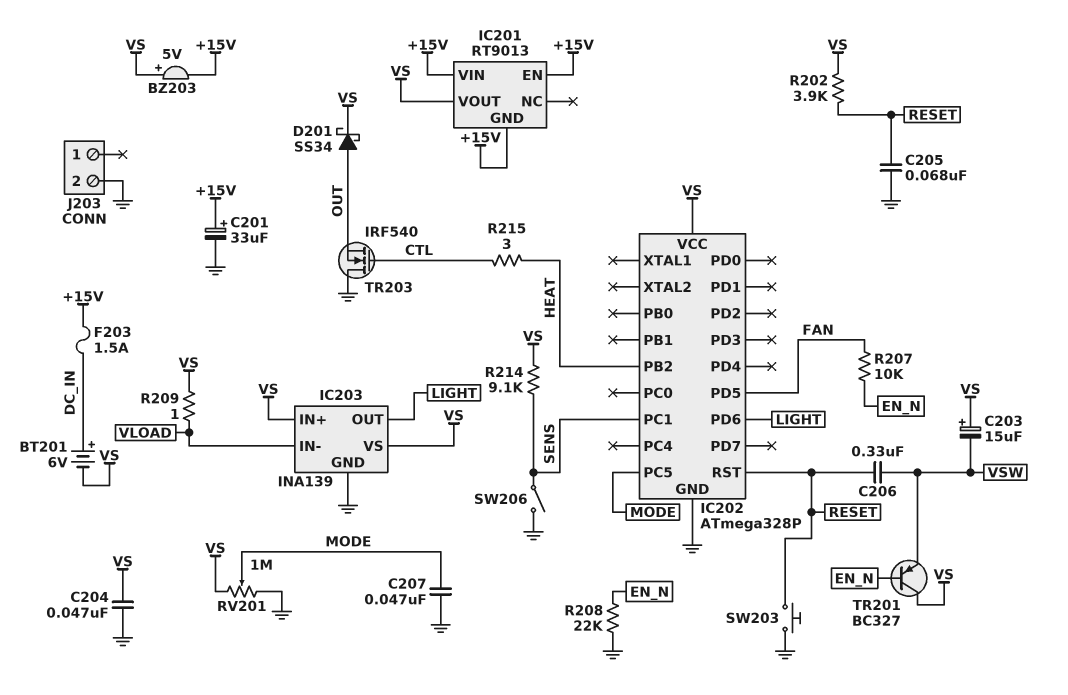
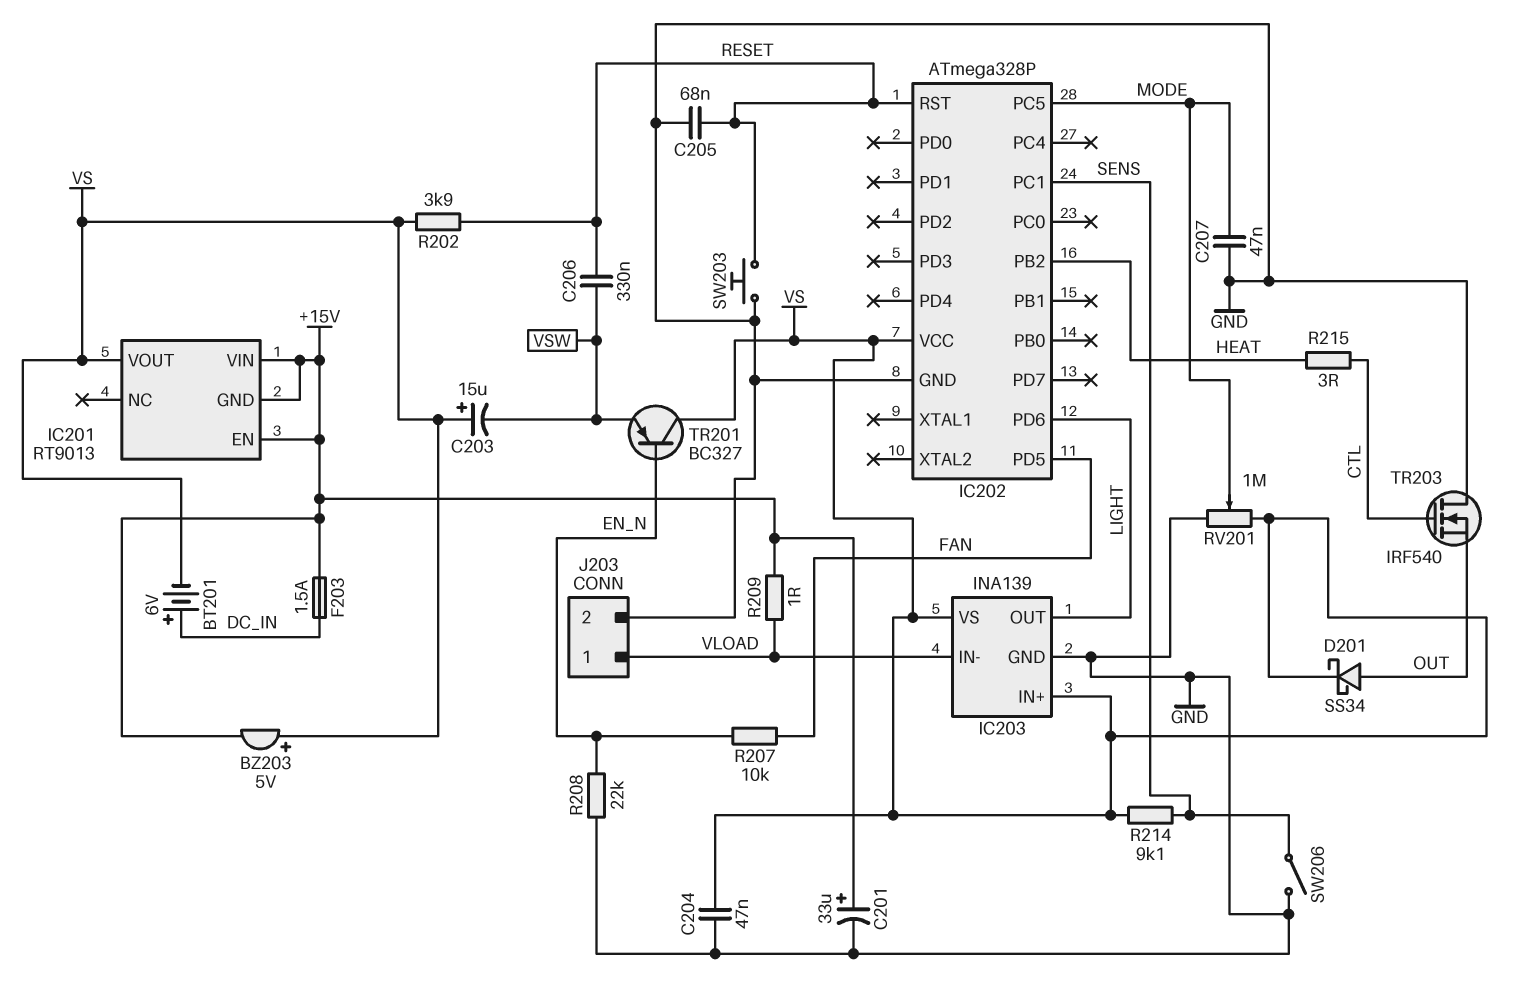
J203 pin 1: none -> VLOAD
R209: 1 (VLOAD, VS) -> 1 (+15V, VLOAD)

